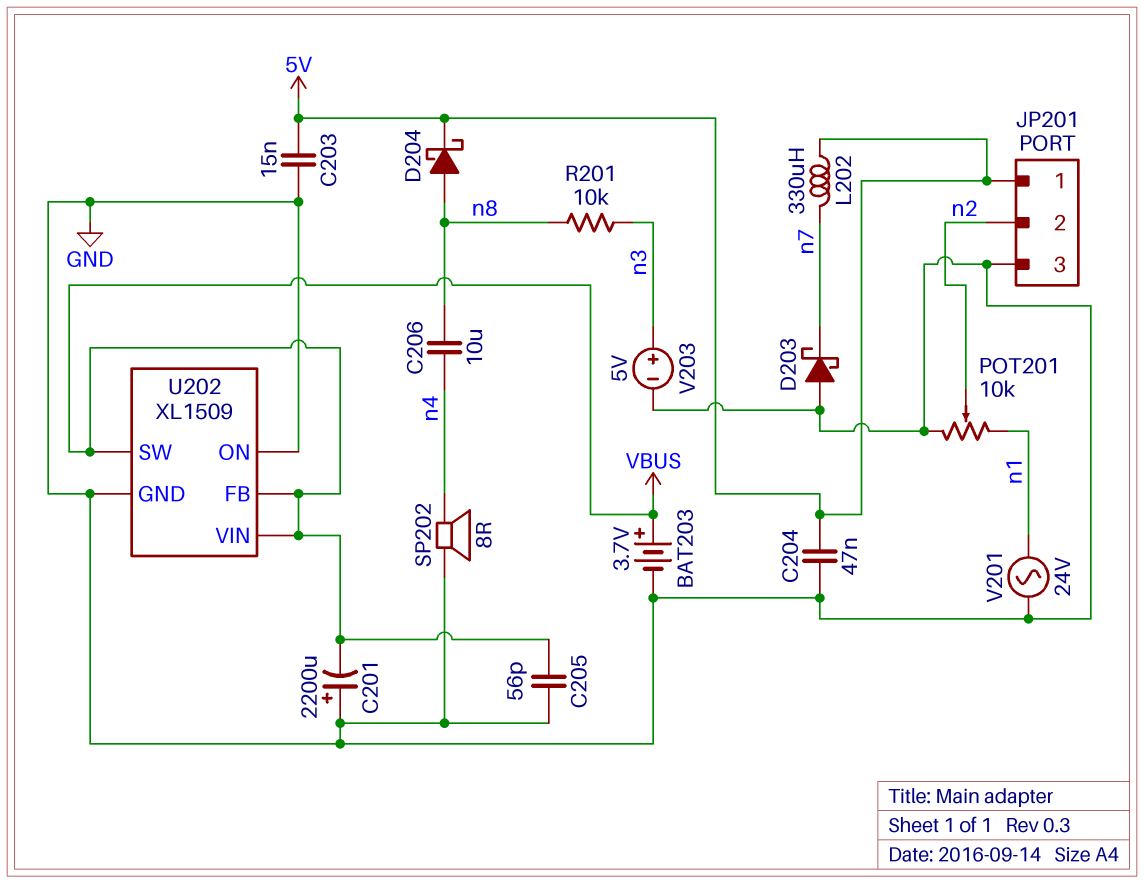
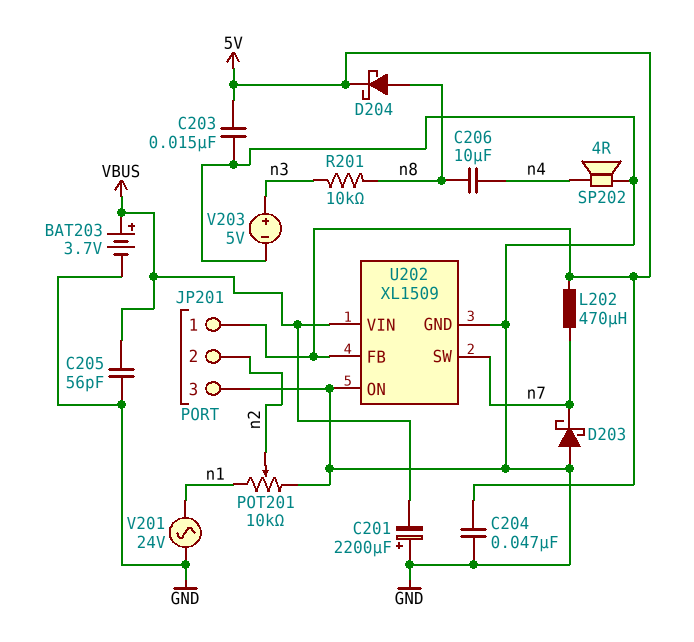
L202: 330uH (5V, n7) -> 470uH (5V, n7)
SP202: speaker 8R (GND, n4) -> speaker 4R (GND, n4)
U202 pin FB: VBUS -> 5V
U202 pin SW: VBUS -> n7

